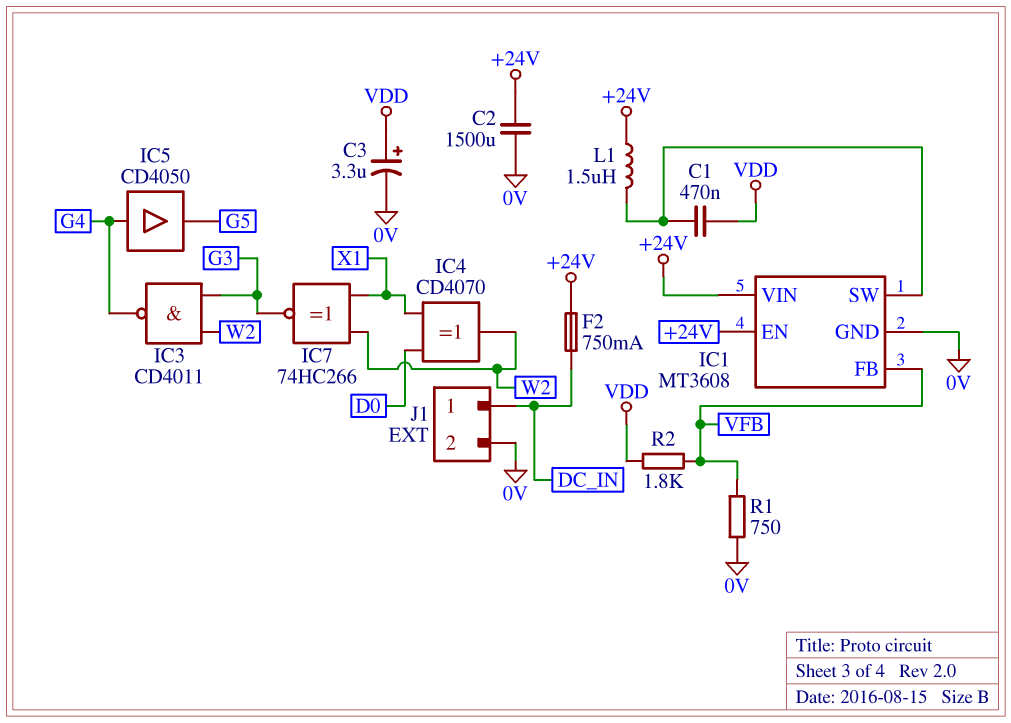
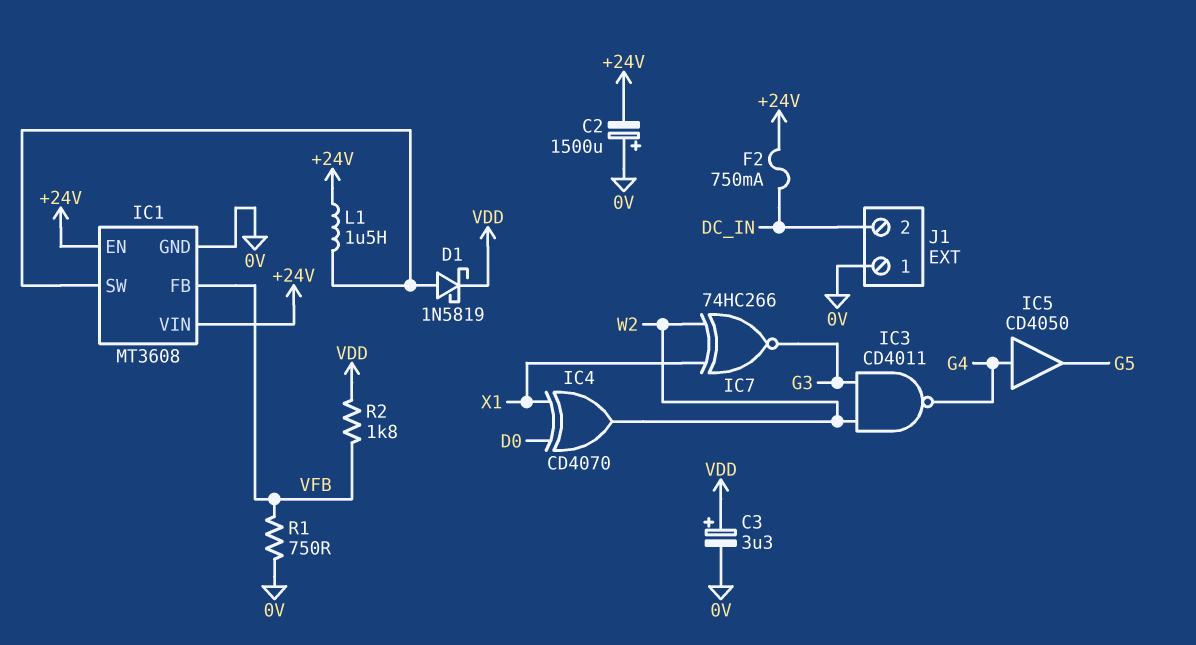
C1: 470nF (IC1/SW, VDD) -> none
C2: 1500uF (+24V, 0V) -> 1500uF (plus 0V, minus +24V)
D1: none -> schottky 1N5819 (A IC1/SW, K VDD)
J1 pin 1: DC_IN -> 0V
J1 pin 2: 0V -> DC_IN

